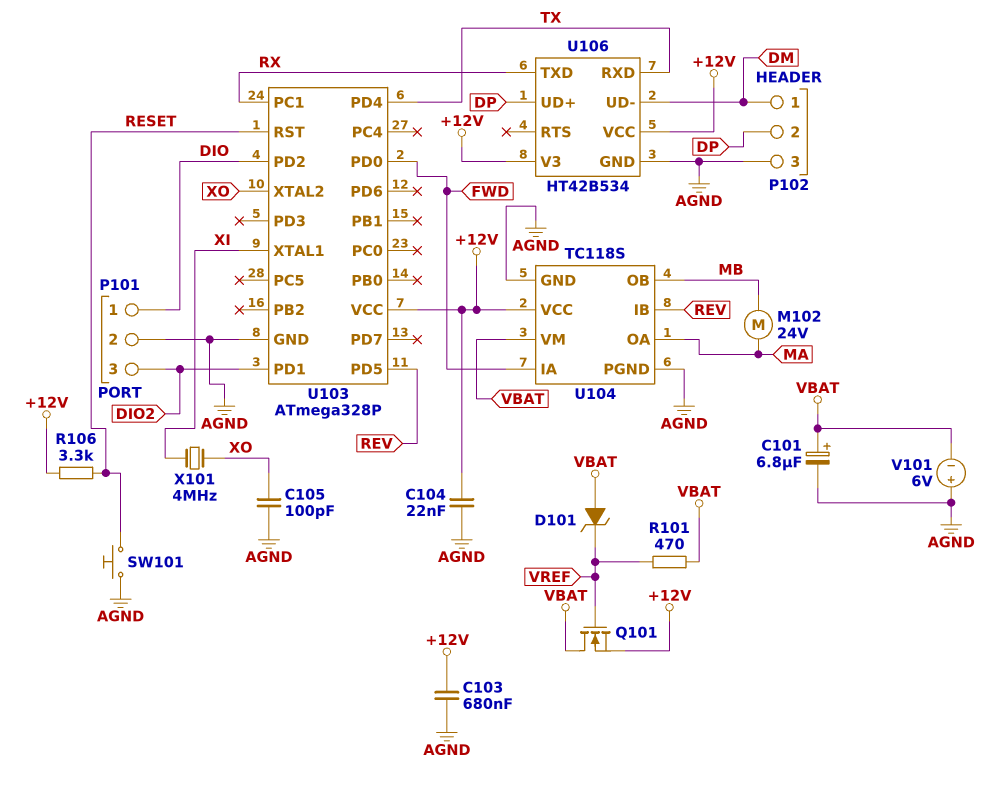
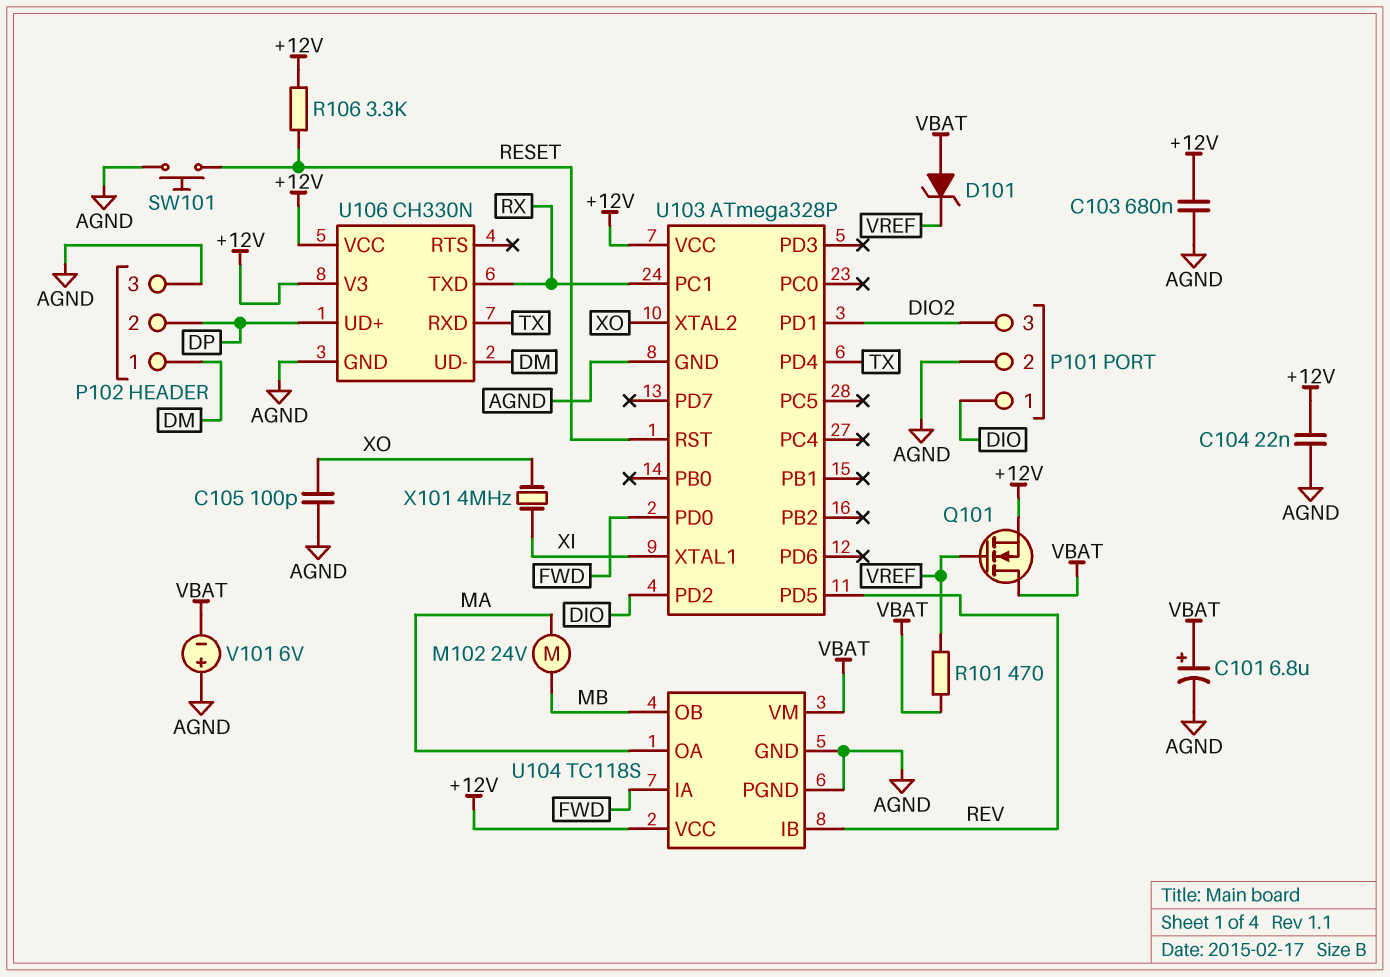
U106: HT42B534 -> CH330N

